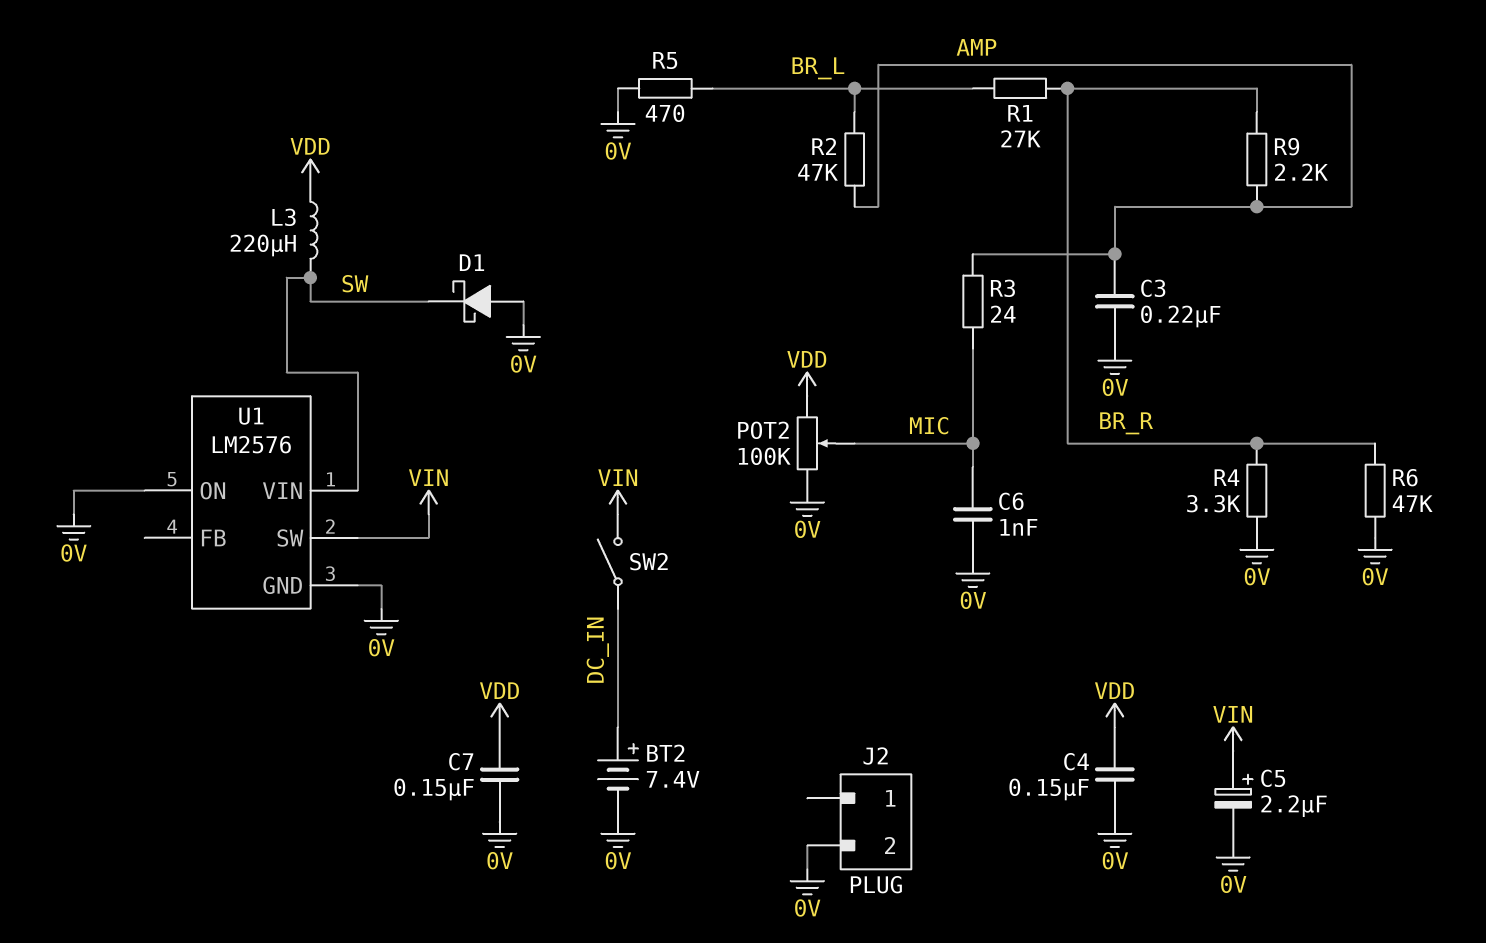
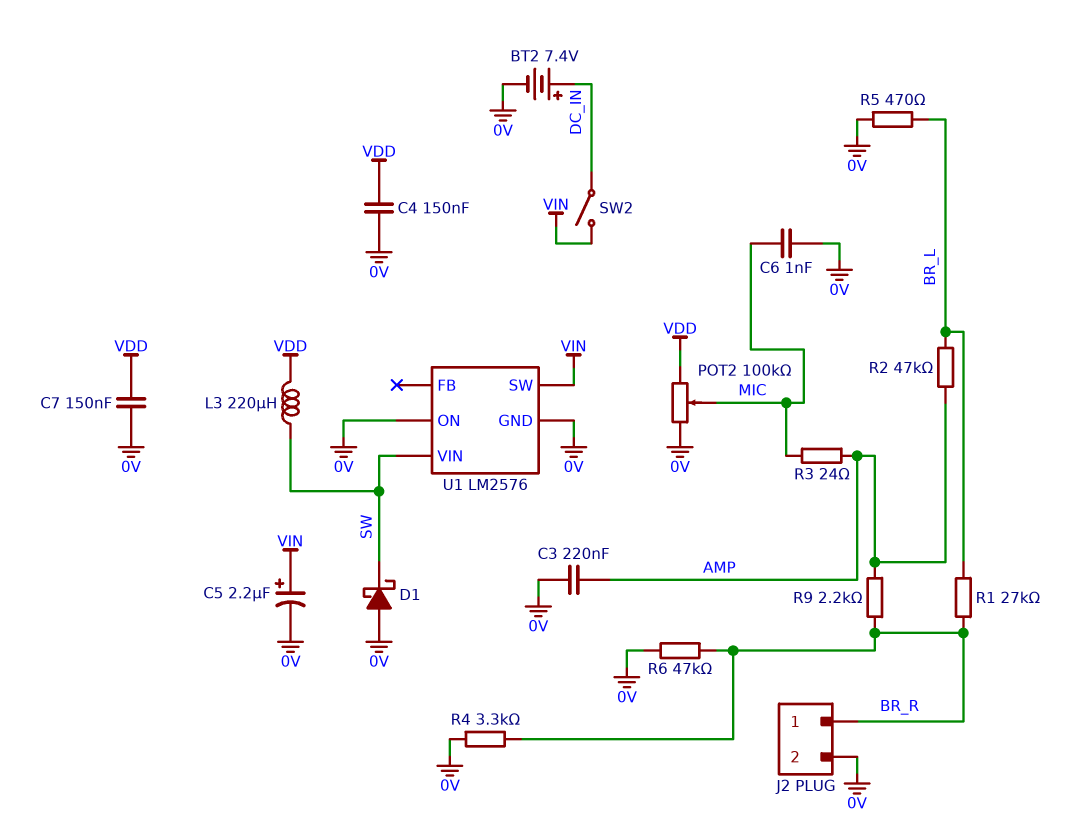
J2 pin 1: none -> BR_R

